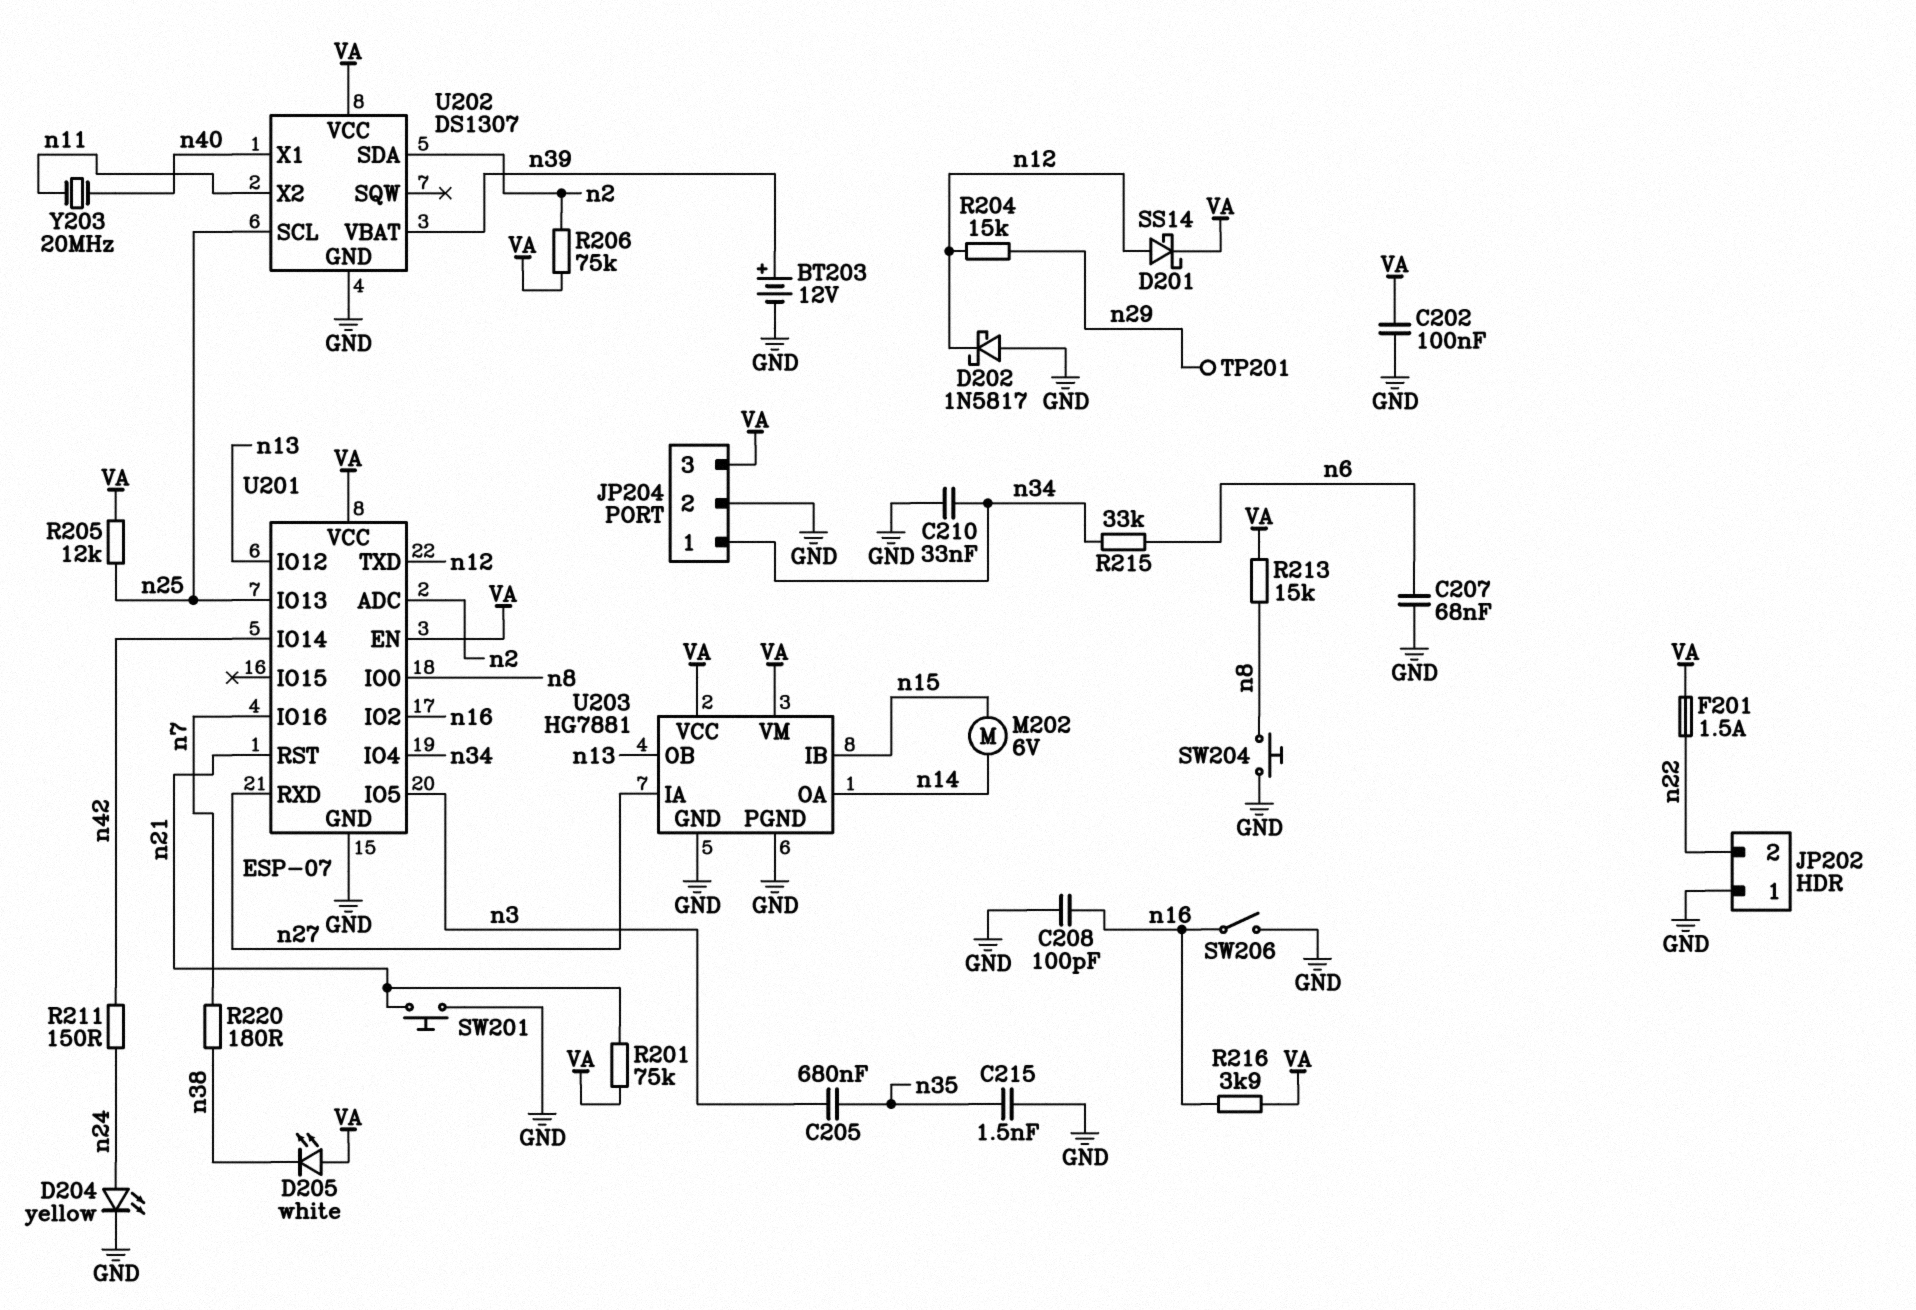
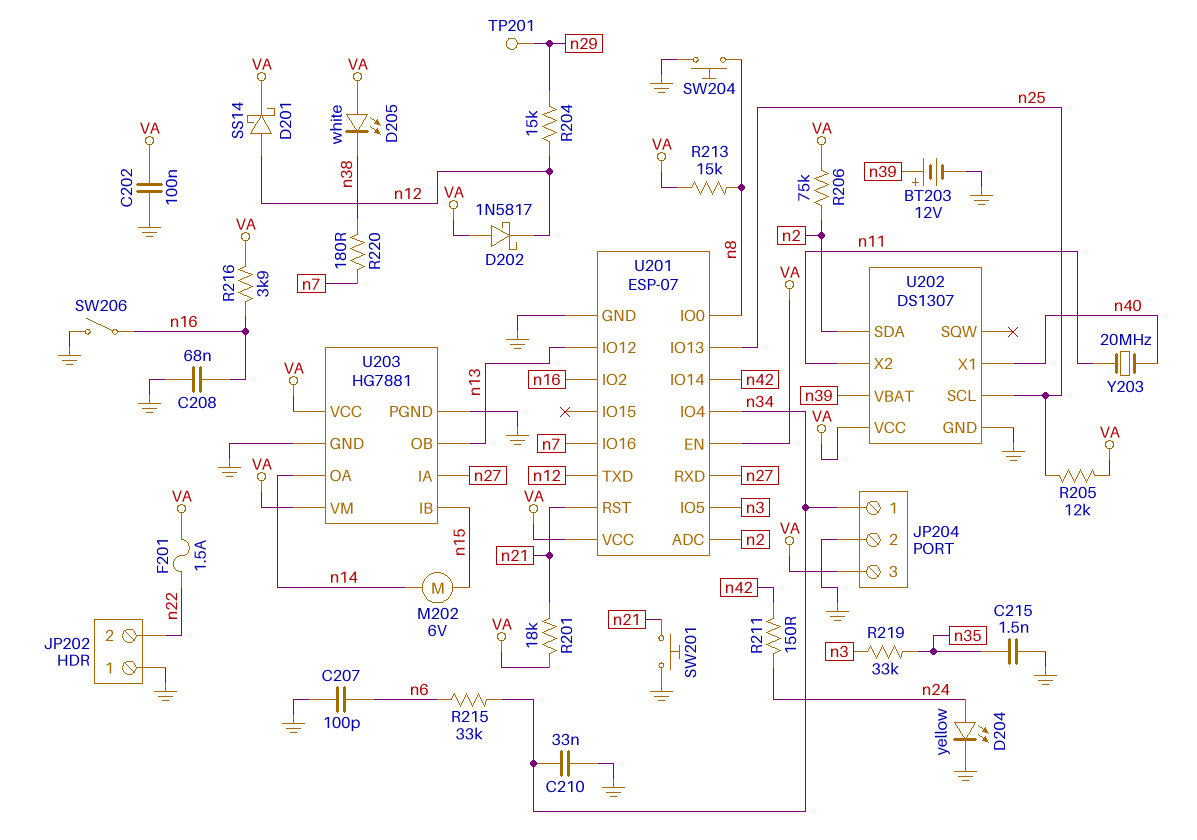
C205: 680nF (n3, n35) -> none
C207: 68nF (GND, n6) -> 100pF (GND, n6)
C208: 100pF (GND, n16) -> 68nF (GND, n16)
D202: schottky 1N5817 (A GND, K n12) -> schottky 1N5817 (A VA, K n12)
R201: 75k (VA, n21) -> 18k (VA, n21)
R219: none -> 33k (n3, n35)

